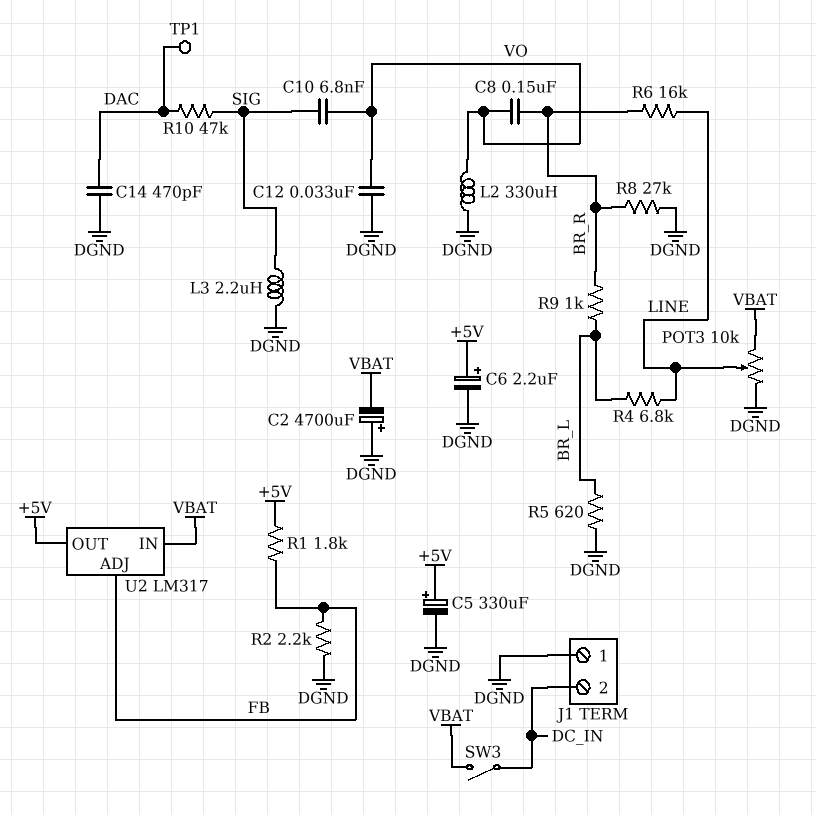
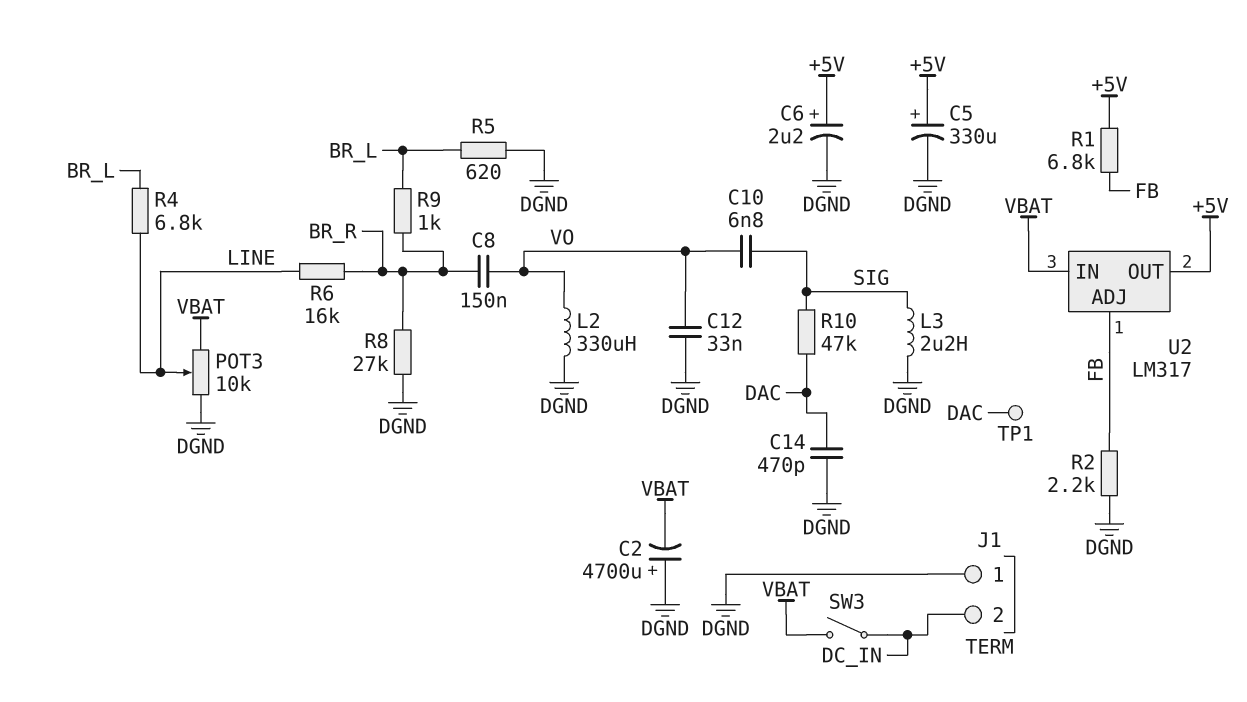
R1: 1.8k (+5V, FB) -> 6.8k (+5V, FB)

